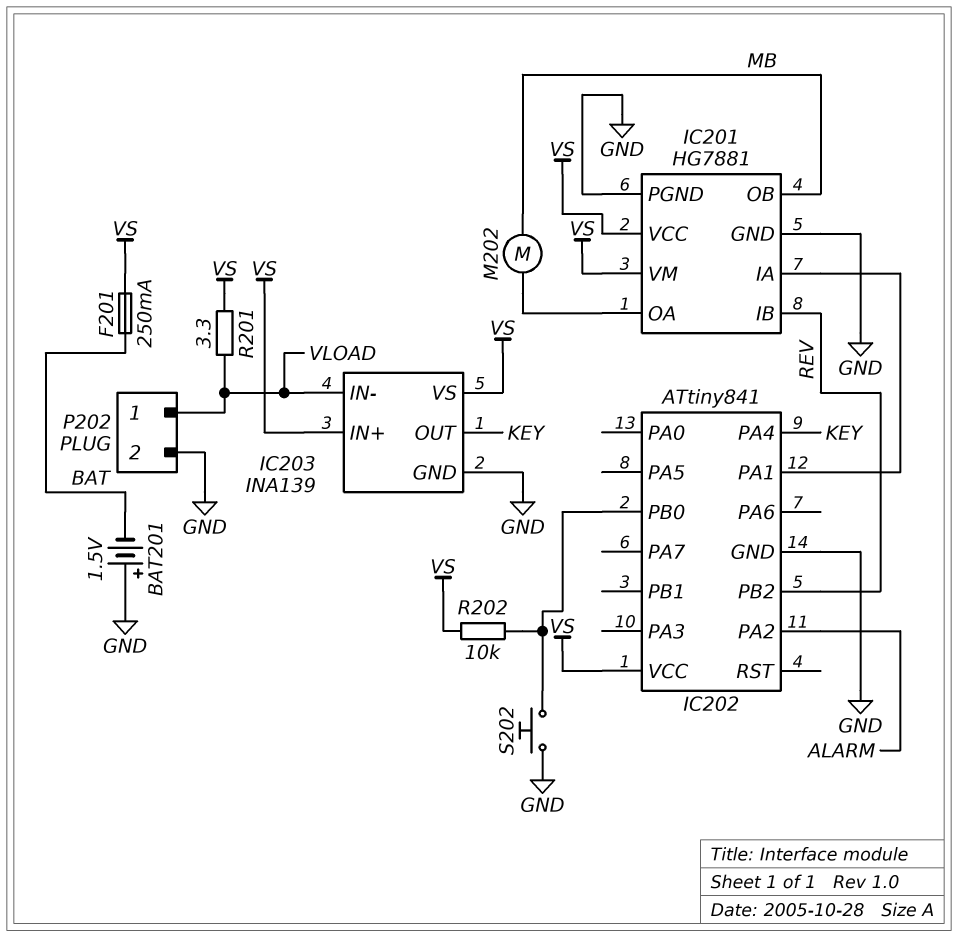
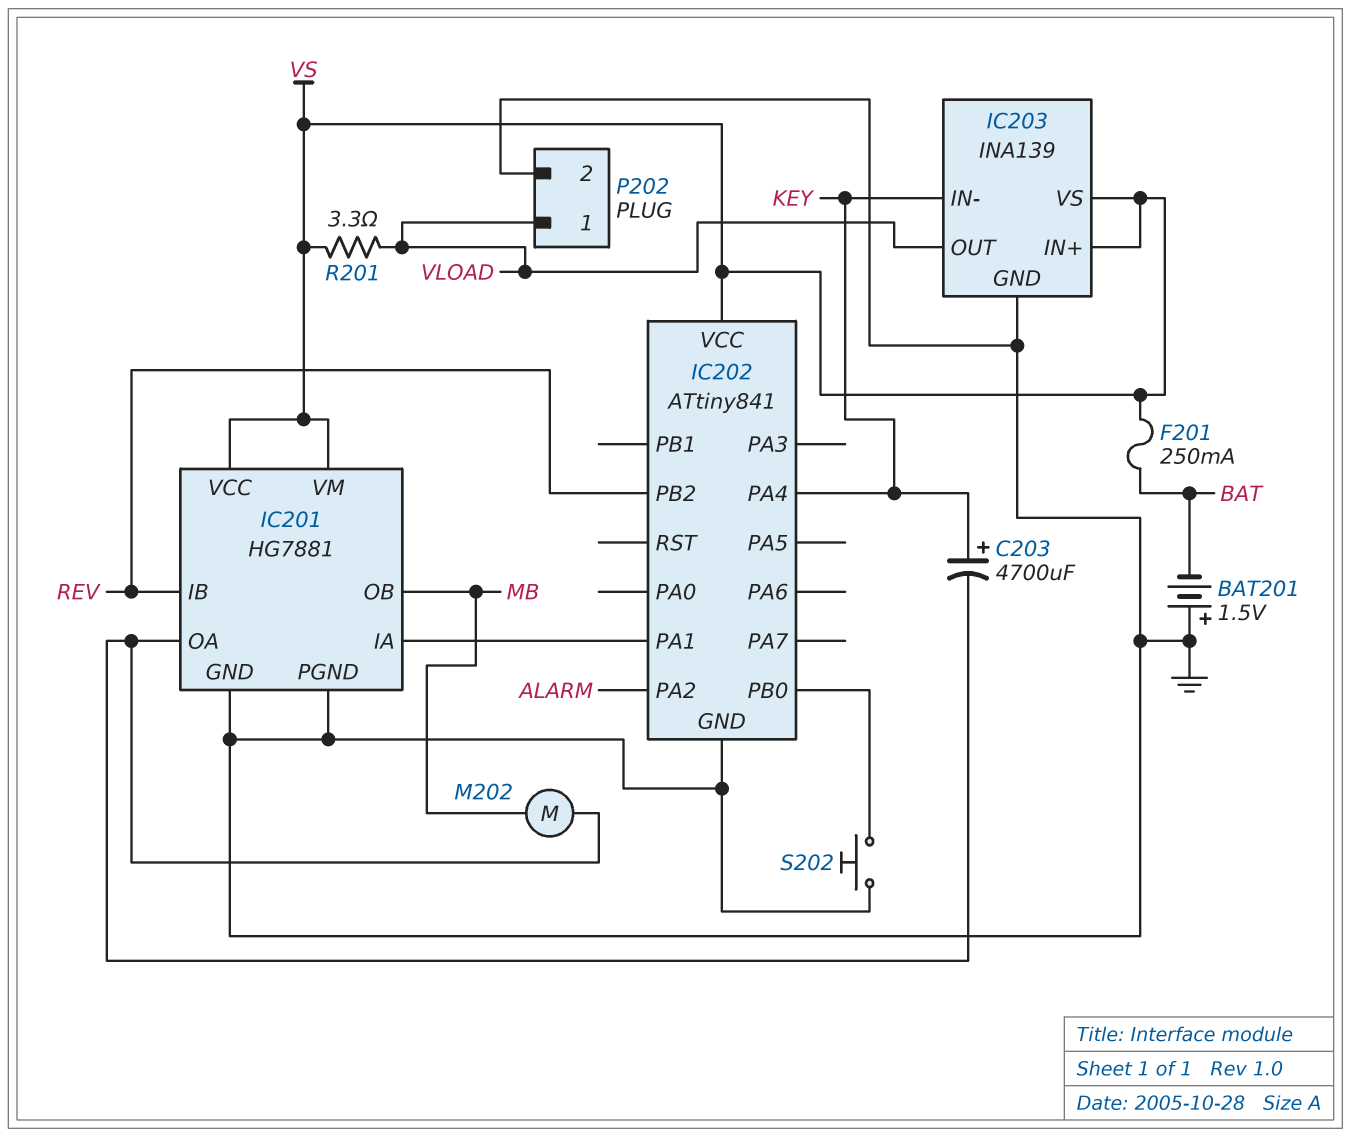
C203: none -> 4700uF (plus KEY, minus IC201/OA)
IC203 pin IN-: VLOAD -> KEY
IC203 pin OUT: KEY -> VLOAD
R202: 10k (IC202/PB0, VS) -> none

